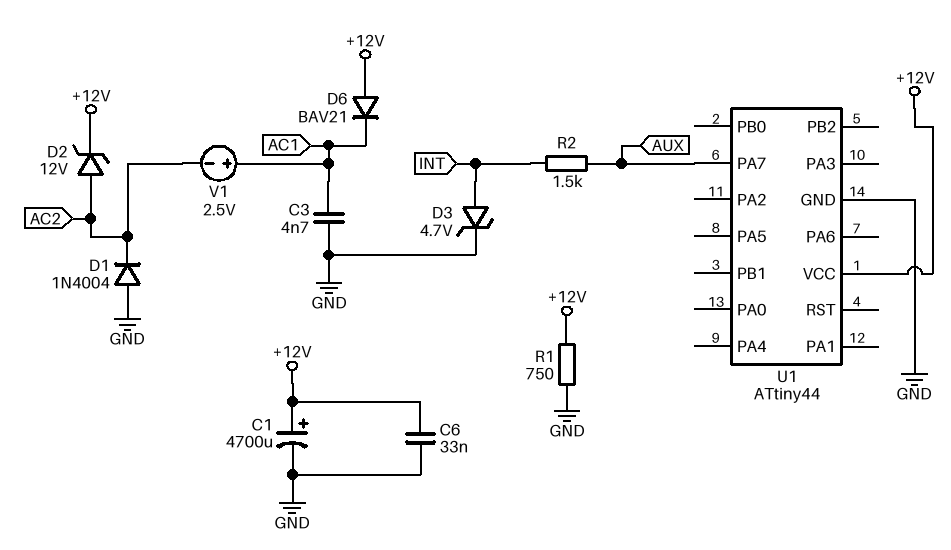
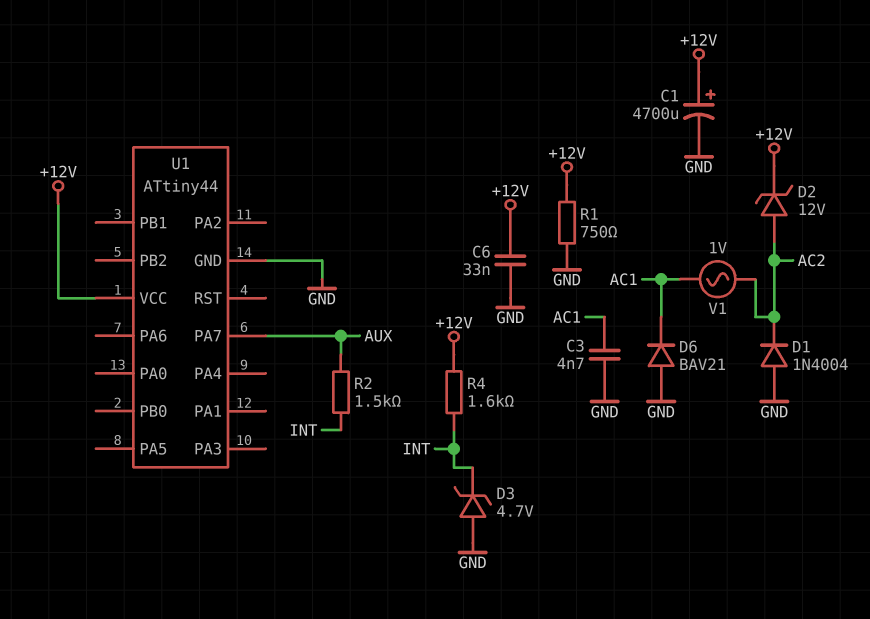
D3: zener 4.7V (A INT, K GND) -> zener 4.7V (A GND, K INT)
D6: diode BAV21 (A +12V, K AC1) -> diode BAV21 (A GND, K AC1)
R4: none -> 1.6k (+12V, INT)
V1: 2.5V (plus AC1, minus AC2) -> AC 1V (AC1, AC2)

